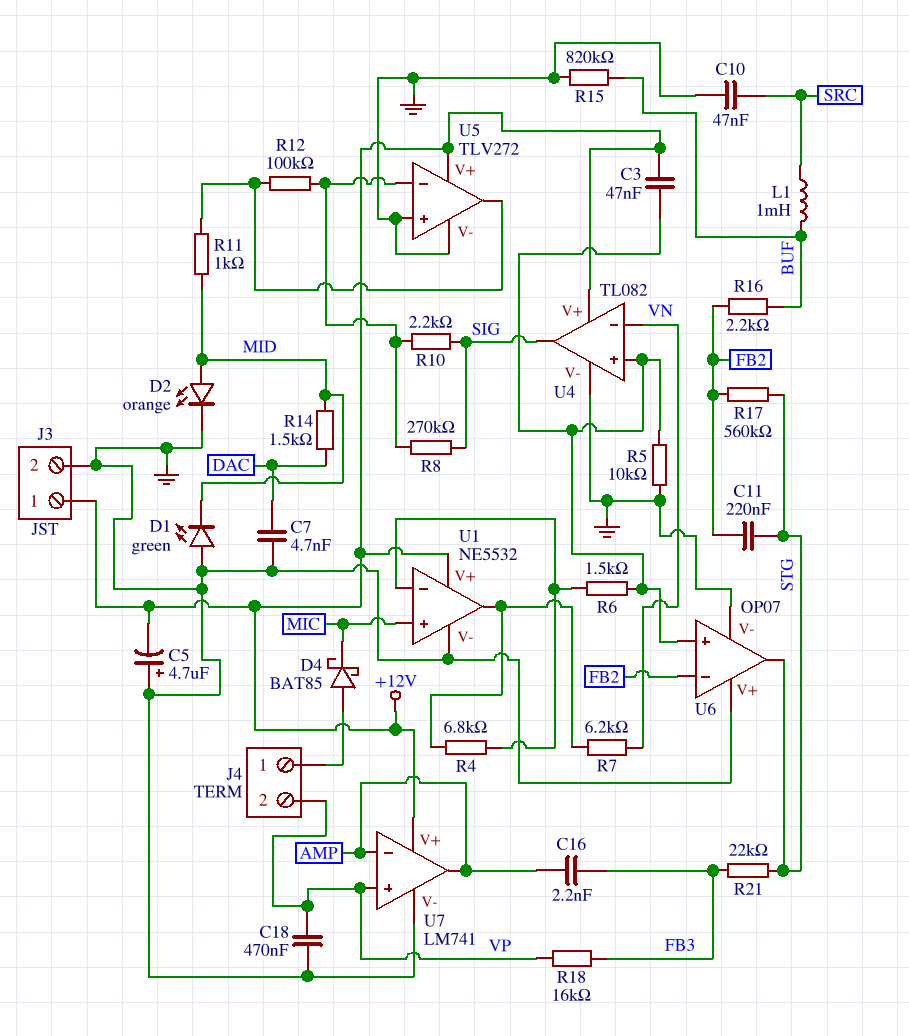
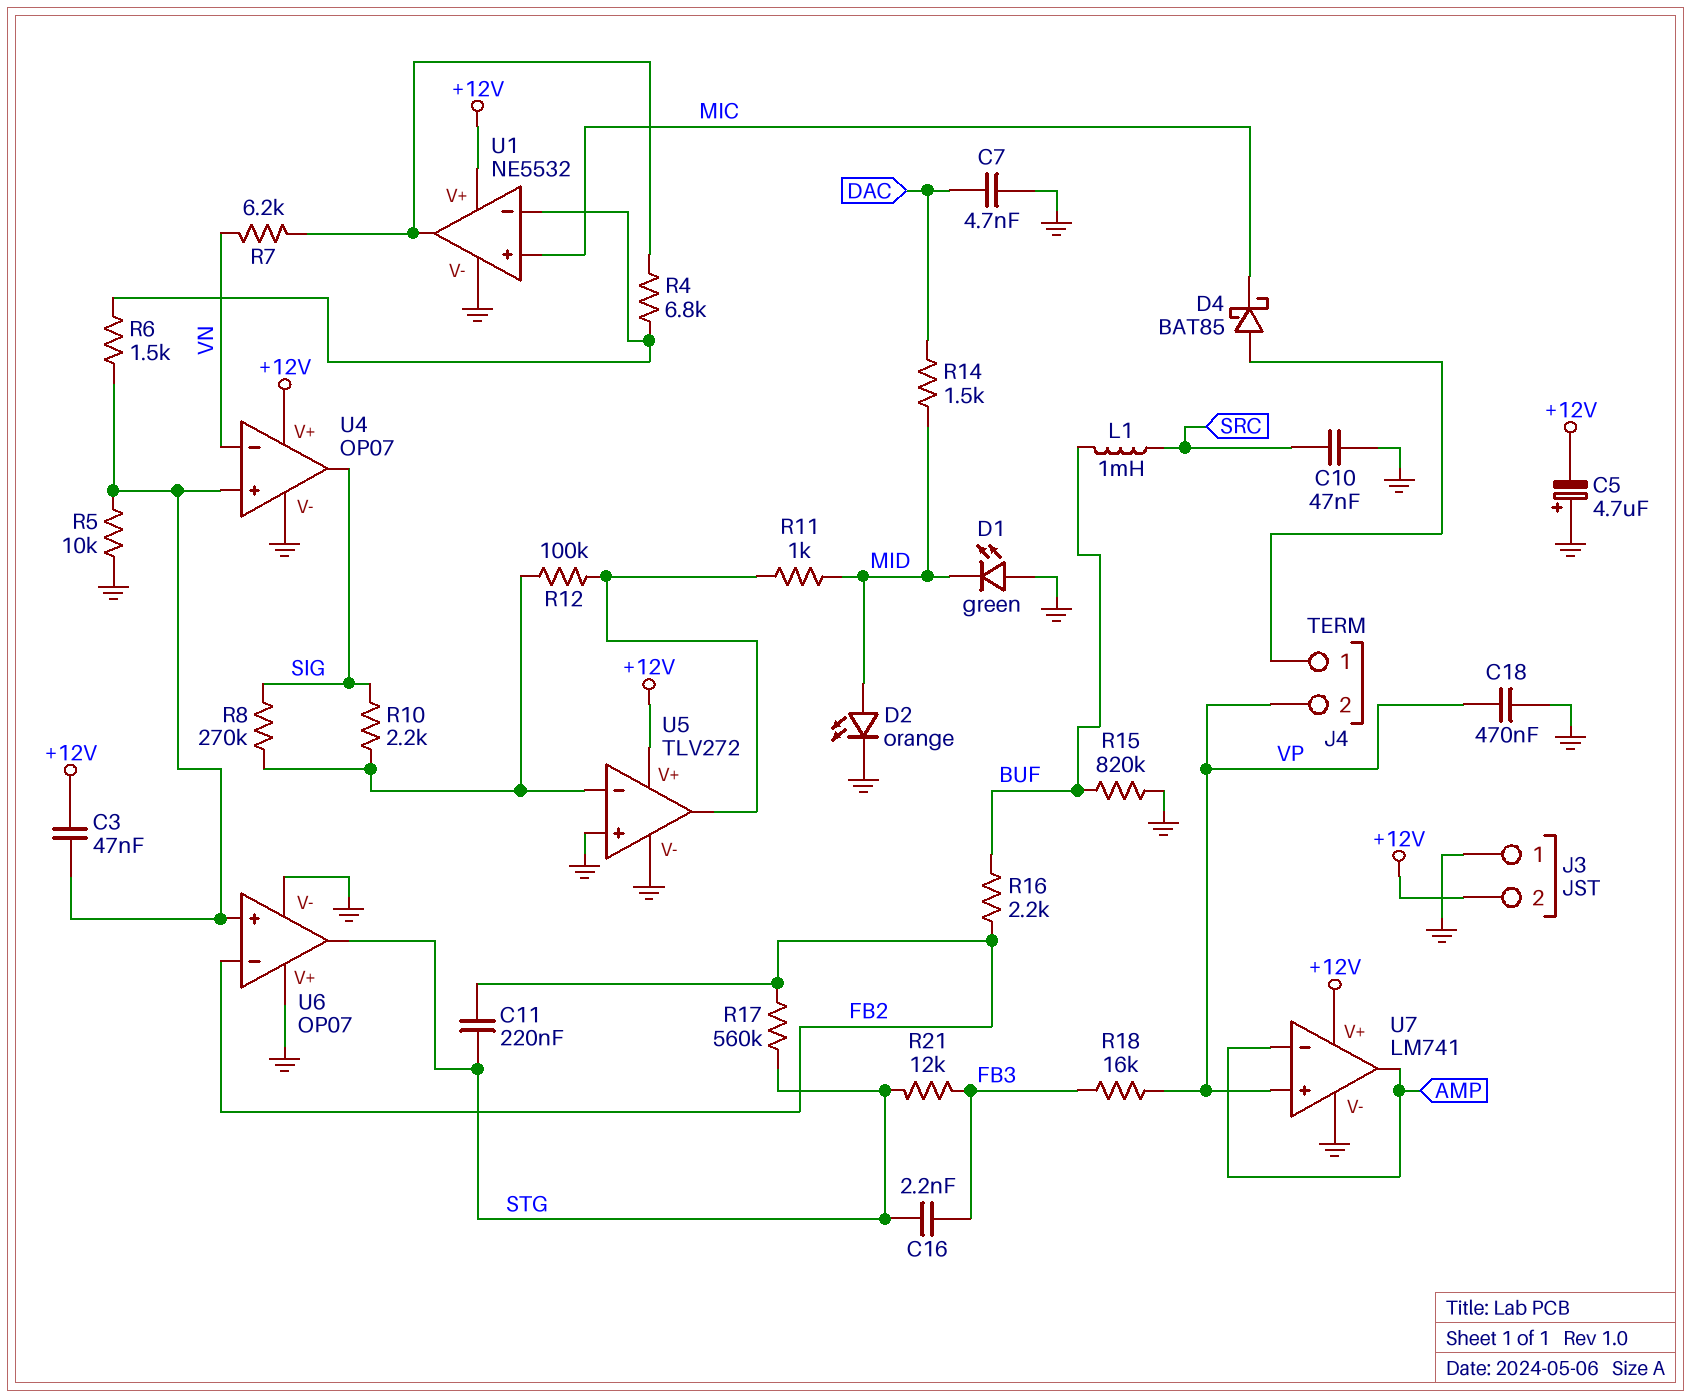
C16: 2.2nF (AMP, FB3) -> 2.2nF (FB3, STG)
J3 pin 1: +12V -> GND
J3 pin 2: GND -> +12V
R21: 22k (FB3, STG) -> 12k (FB3, STG)
U4: TL082 -> OP07

